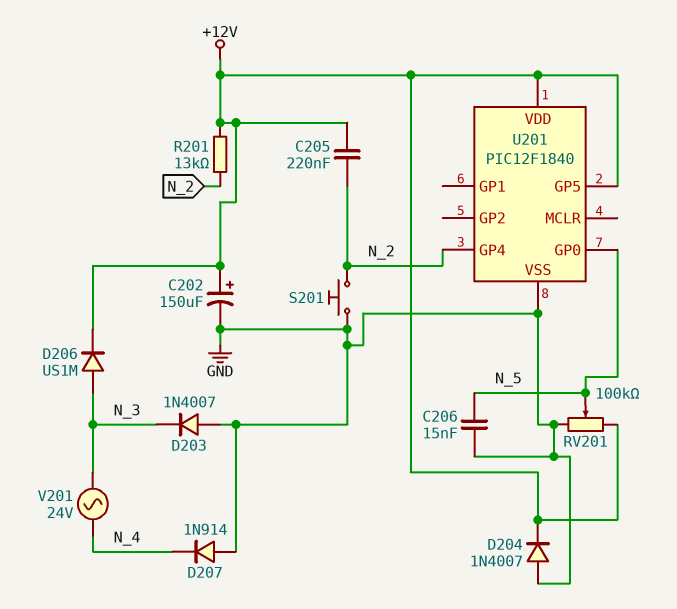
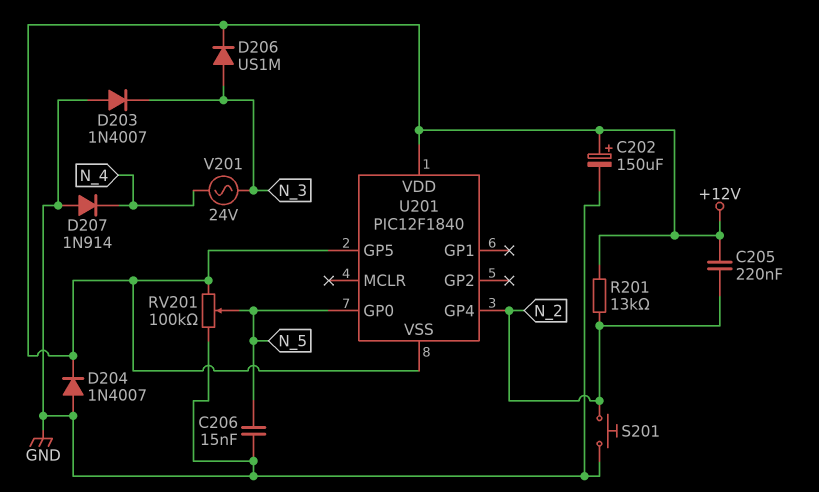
U201 pin VSS: GND -> +12V

